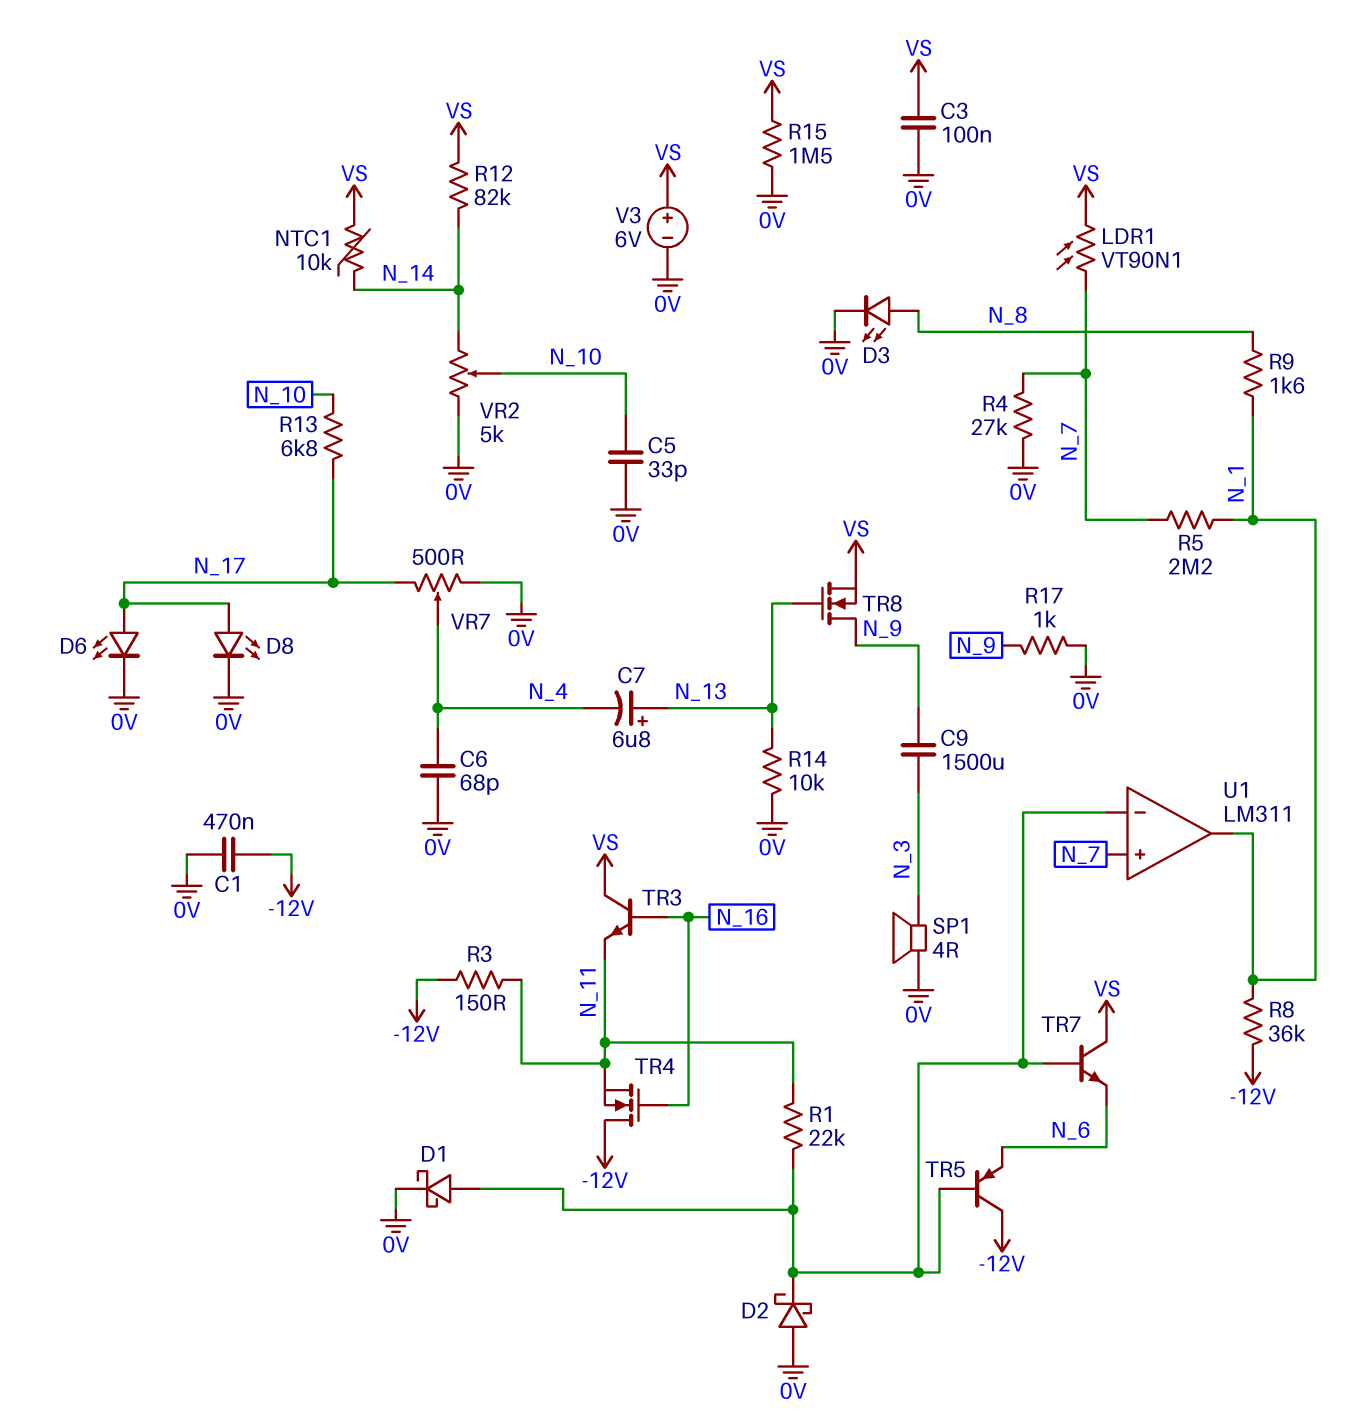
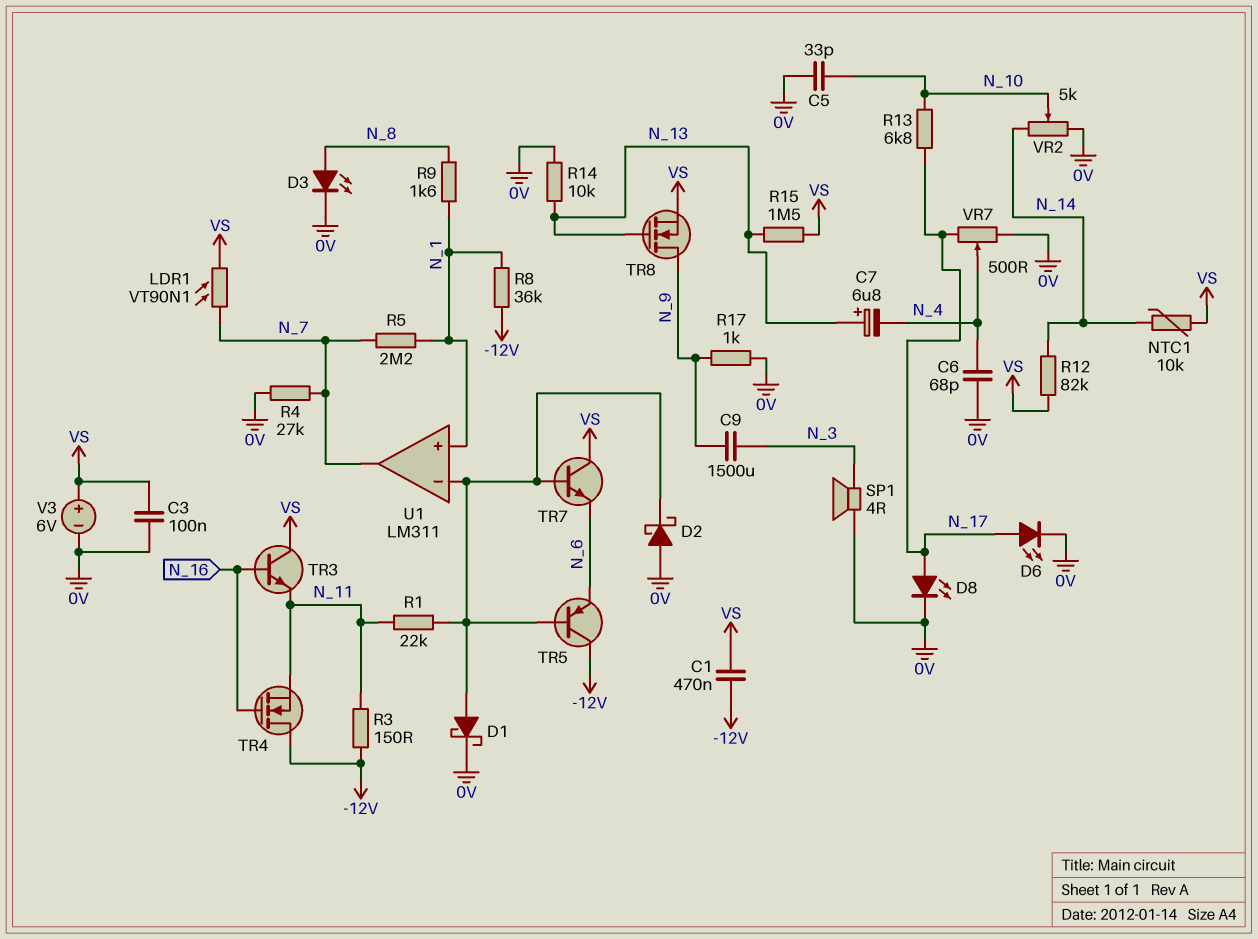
C1: 470nF (-12V, 0V) -> 470nF (-12V, VS)
R15: 1.5M (0V, VS) -> 1.5M (N_13, VS)
U1 pin in+: N_7 -> N_1
U1 pin out: N_1 -> N_7

